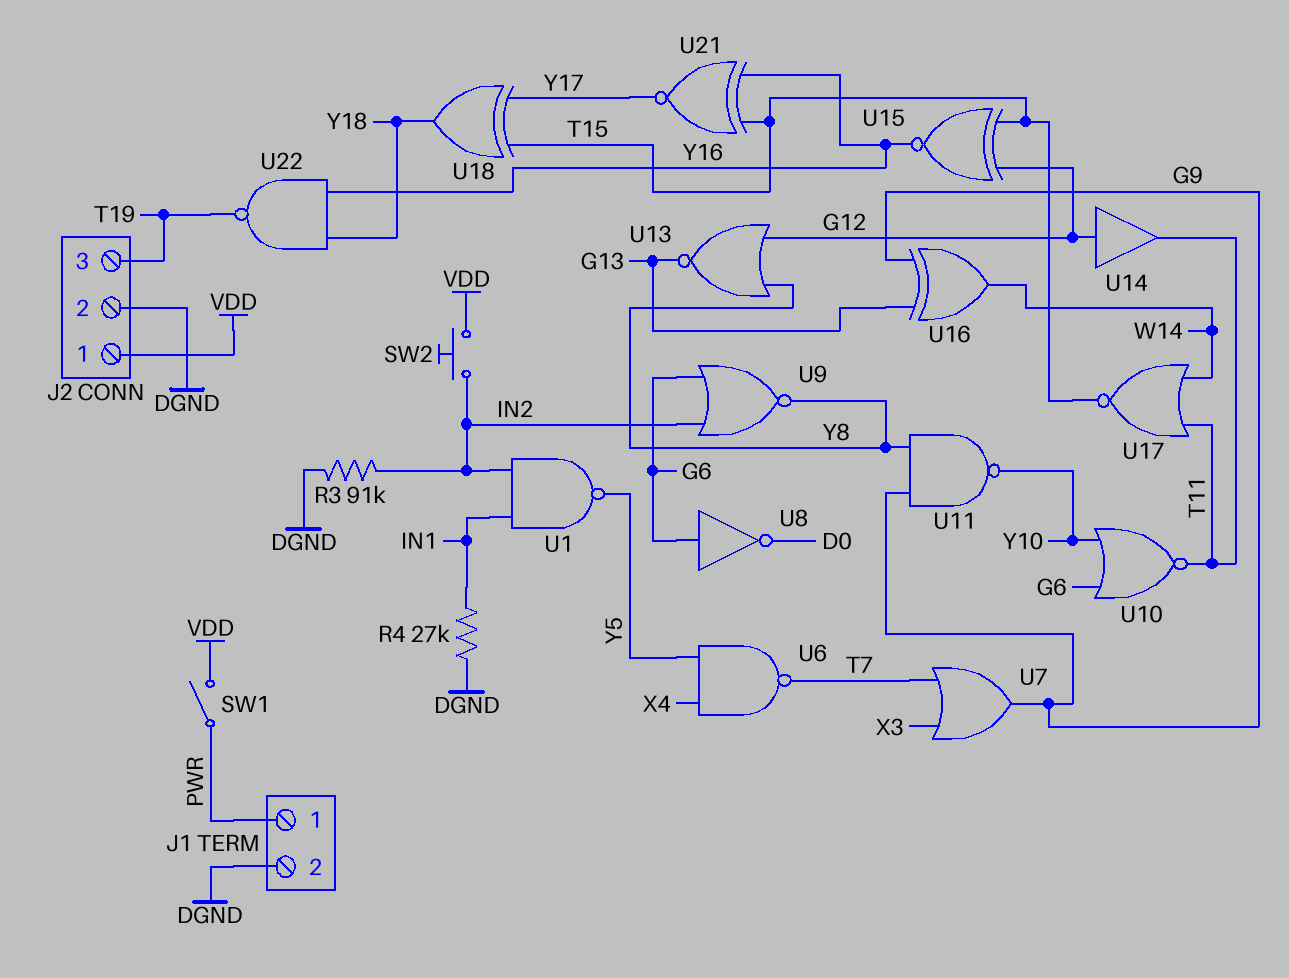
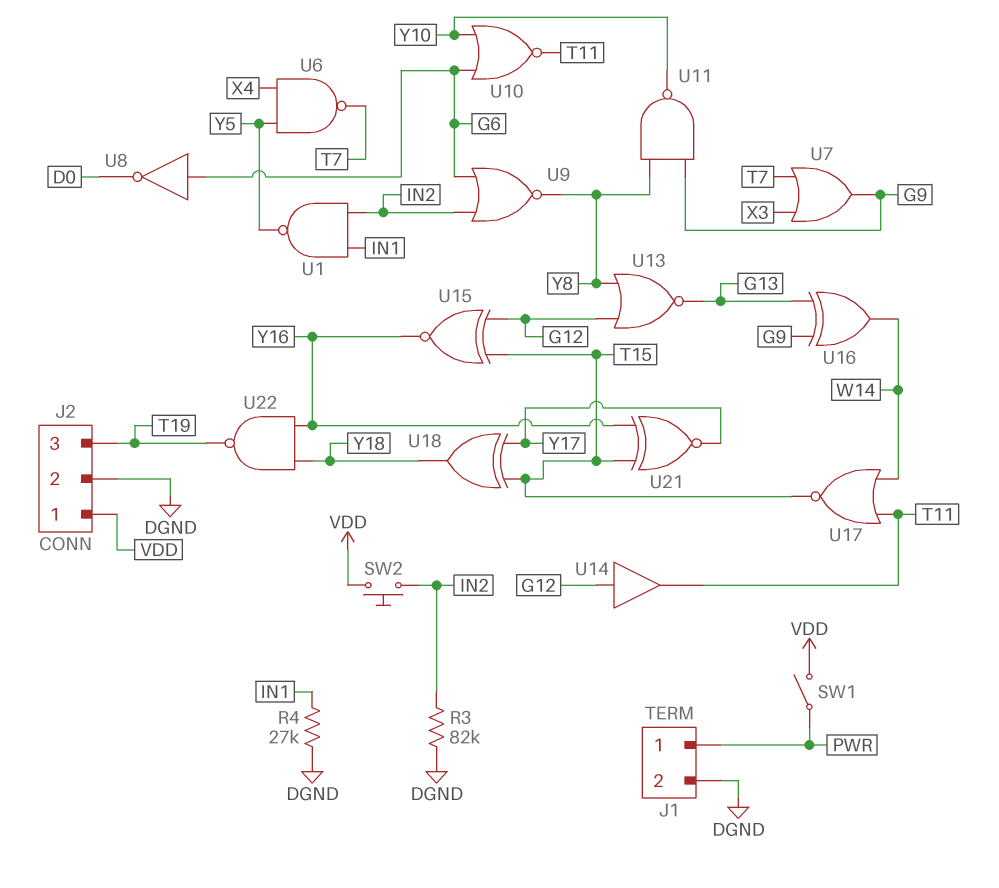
R3: 91k (DGND, IN2) -> 82k (DGND, IN2)

